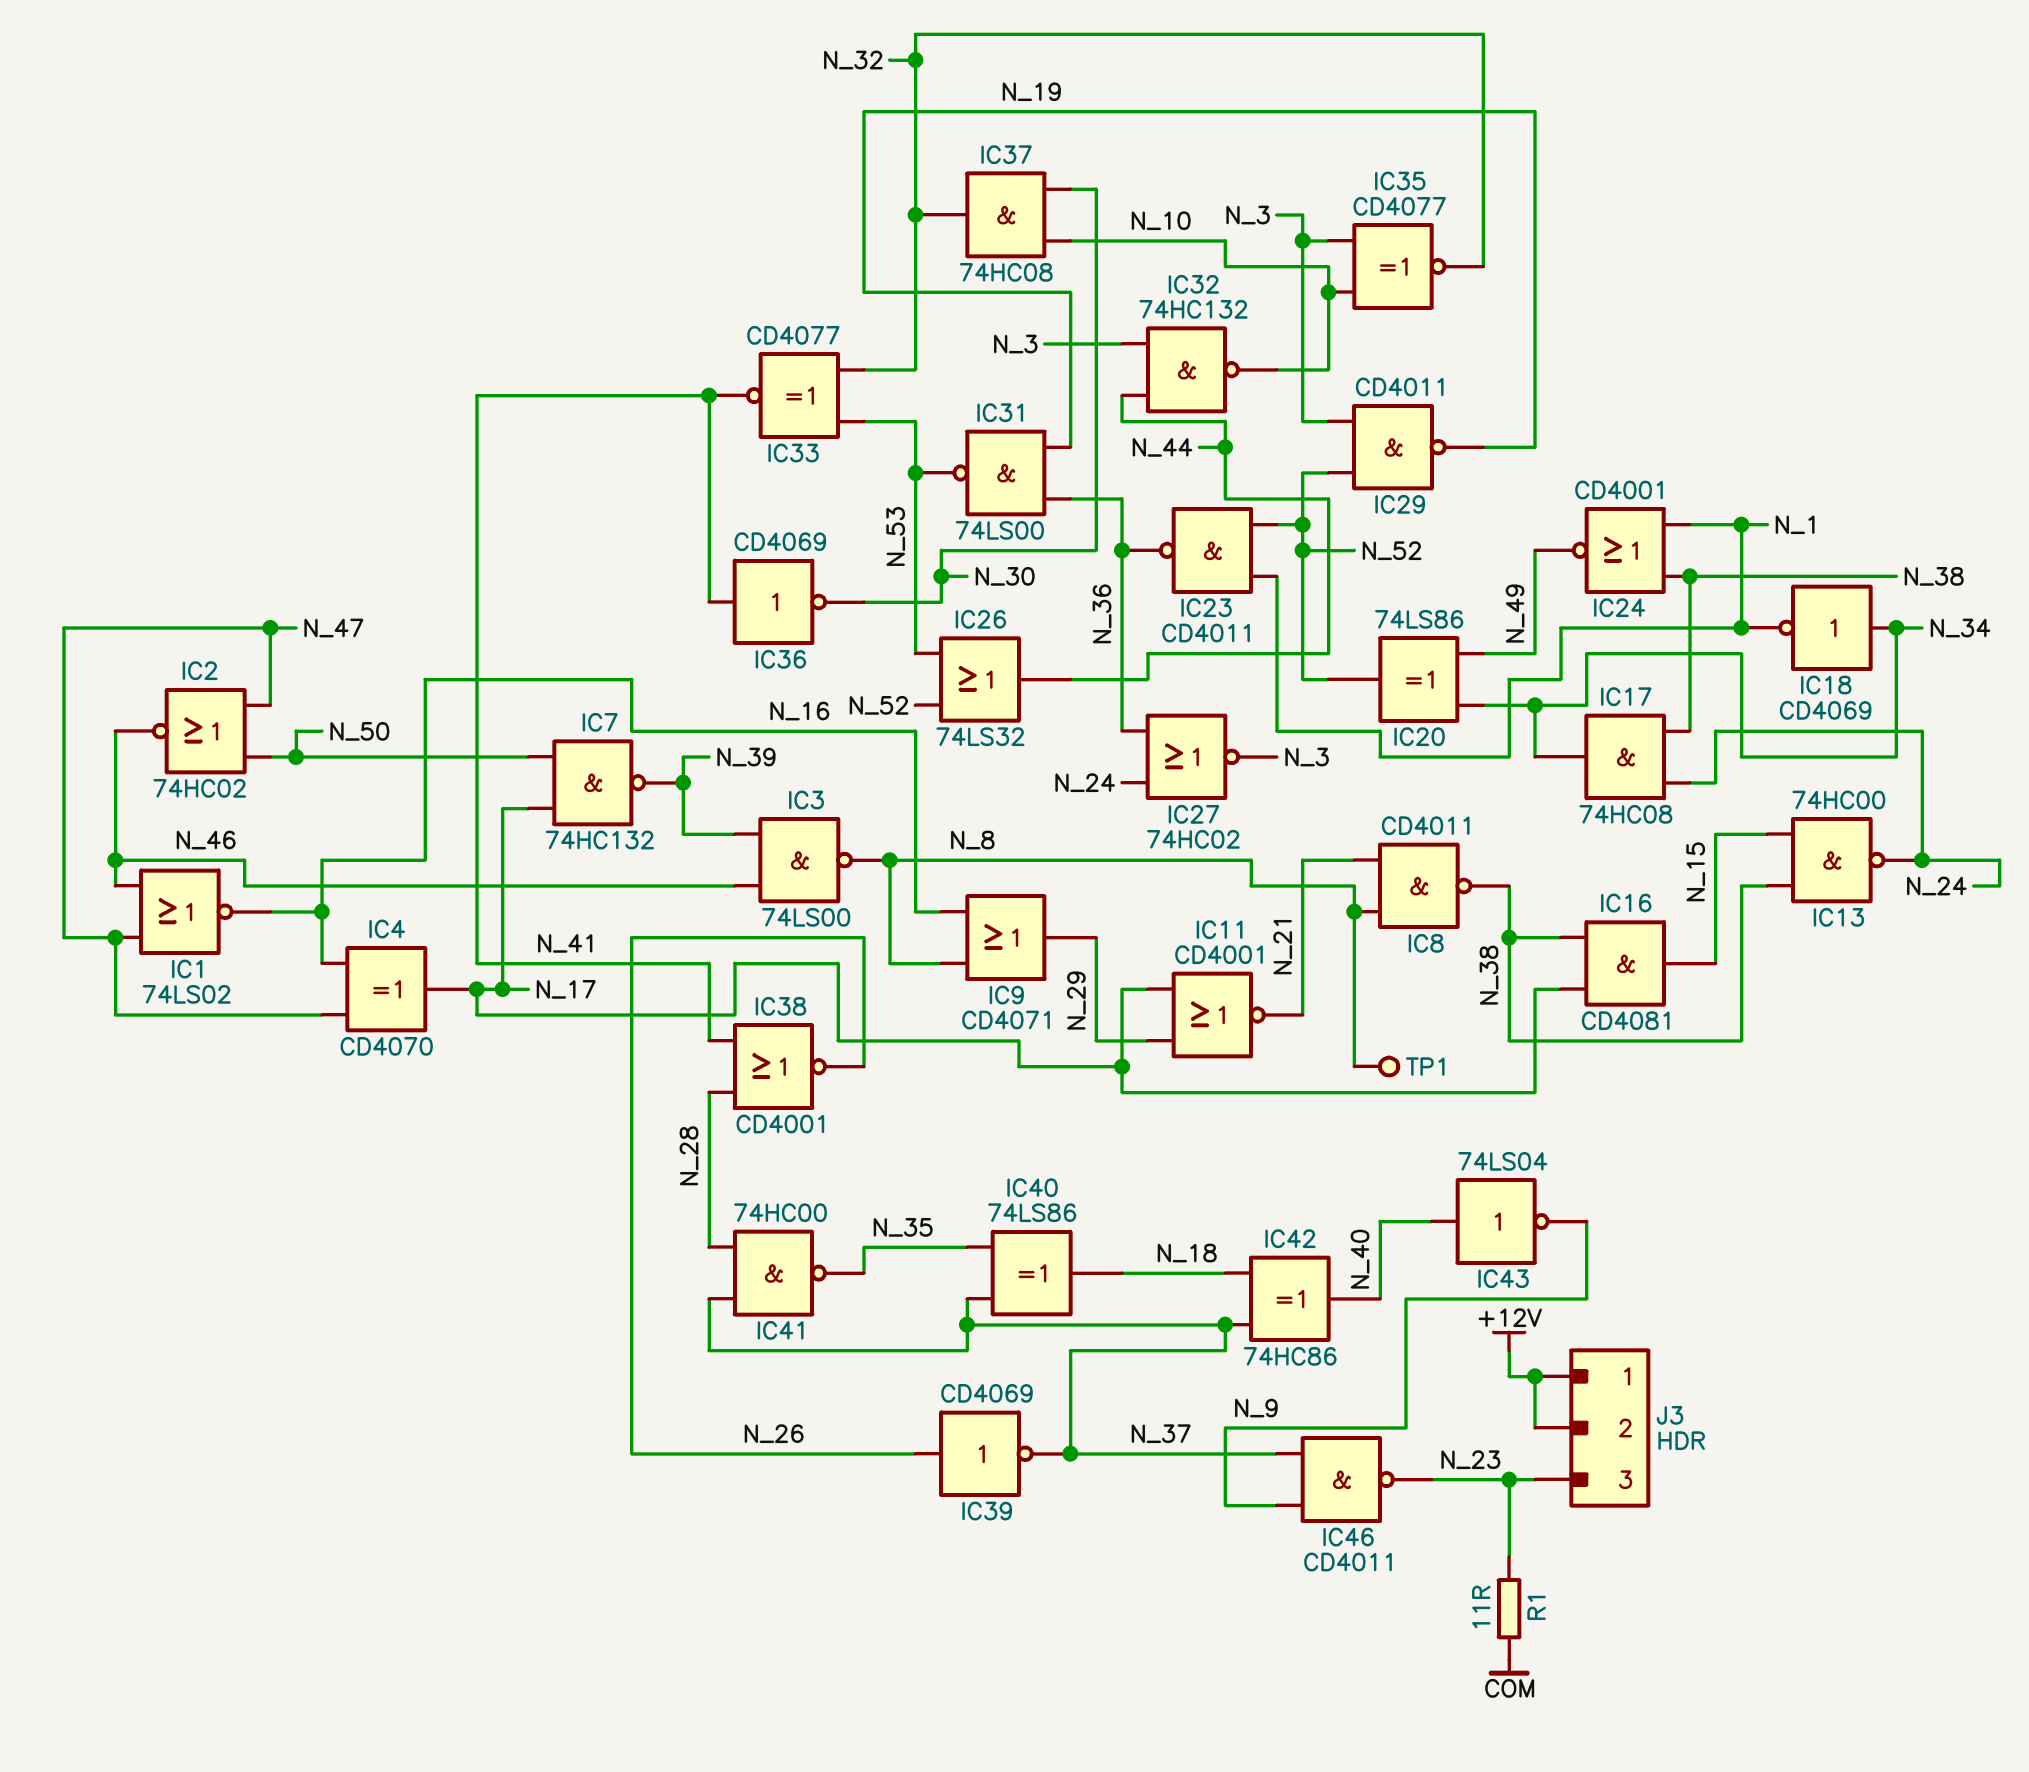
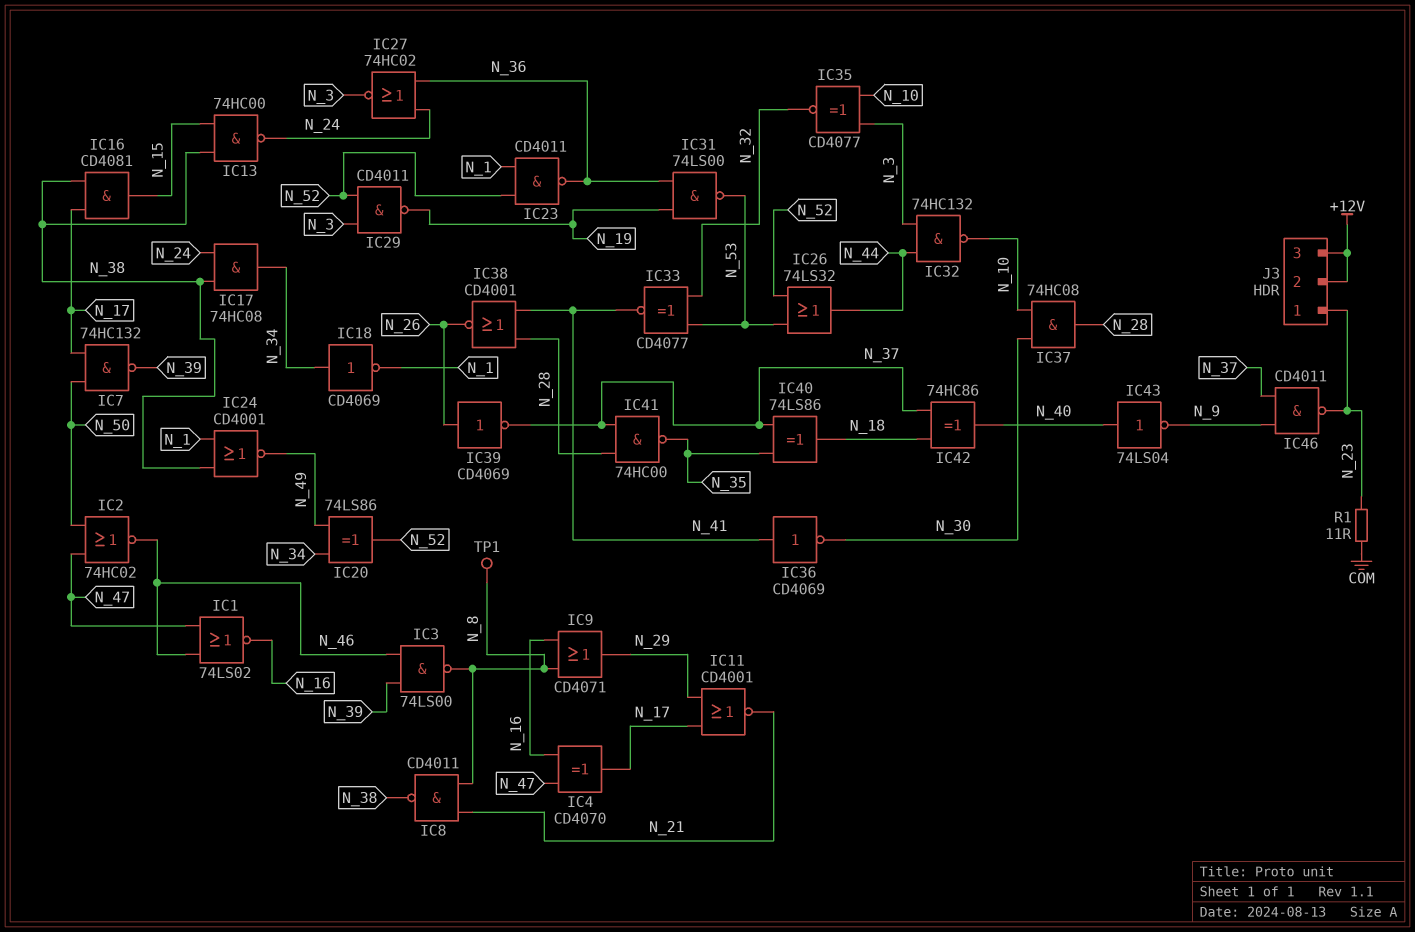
IC37: AND 74HC08 (in N_10, in N_30, out N_32) -> AND 74HC08 (in N_10, in N_30, out N_28)
J3 pin 1: +12V -> N_23
J3 pin 3: N_23 -> +12V

